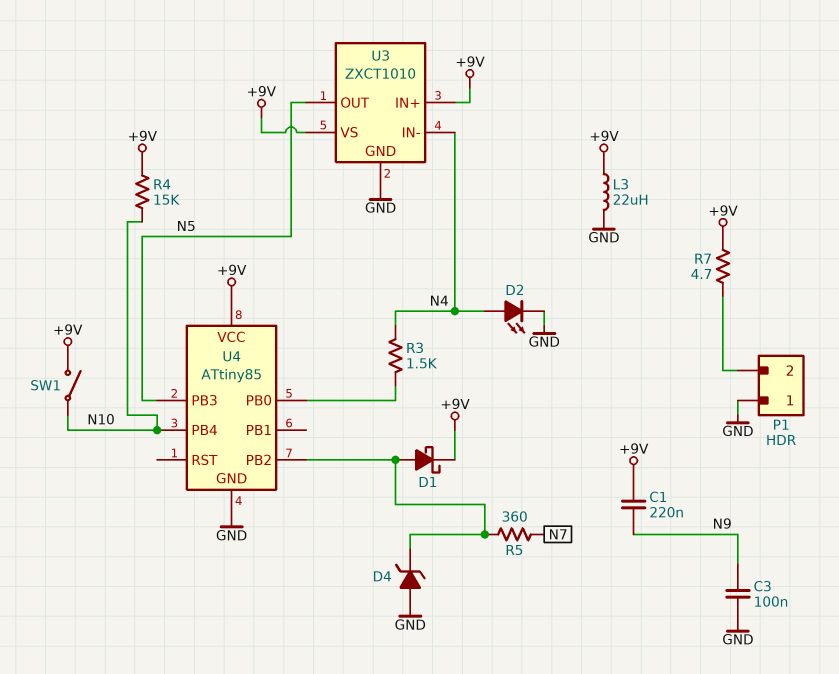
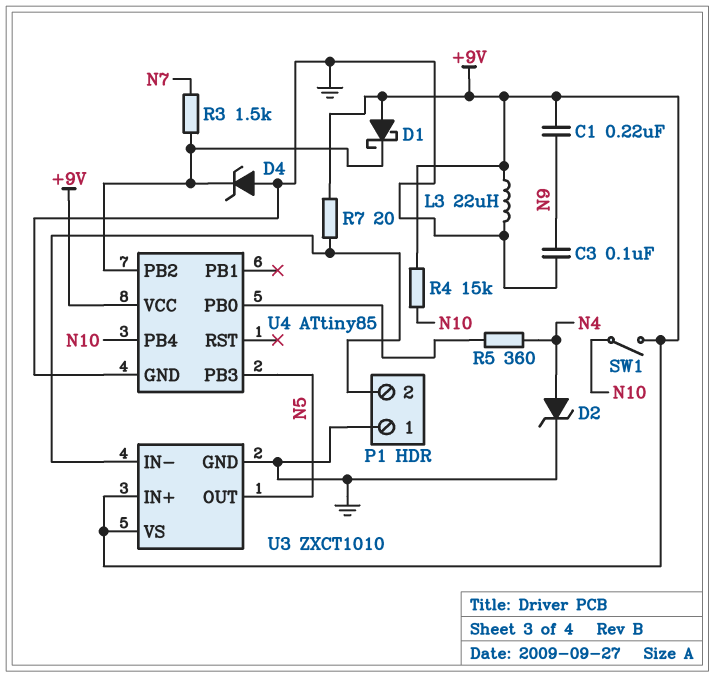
D1: schottky (A U4/PB2, K +9V) -> schottky (A +9V, K U4/PB2)
D2: LED (A N4, K GND) -> zener (A N4, K GND)
R3: 1.5k (N4, U4/PB0) -> 1.5k (N7, U4/PB2)
R5: 360 (N7, U4/PB2) -> 360 (N4, U4/PB0)
R7: 4.7 (+9V, P1/2) -> 20 (+9V, P1/2)
U3 pin IN-: N4 -> P1/2

